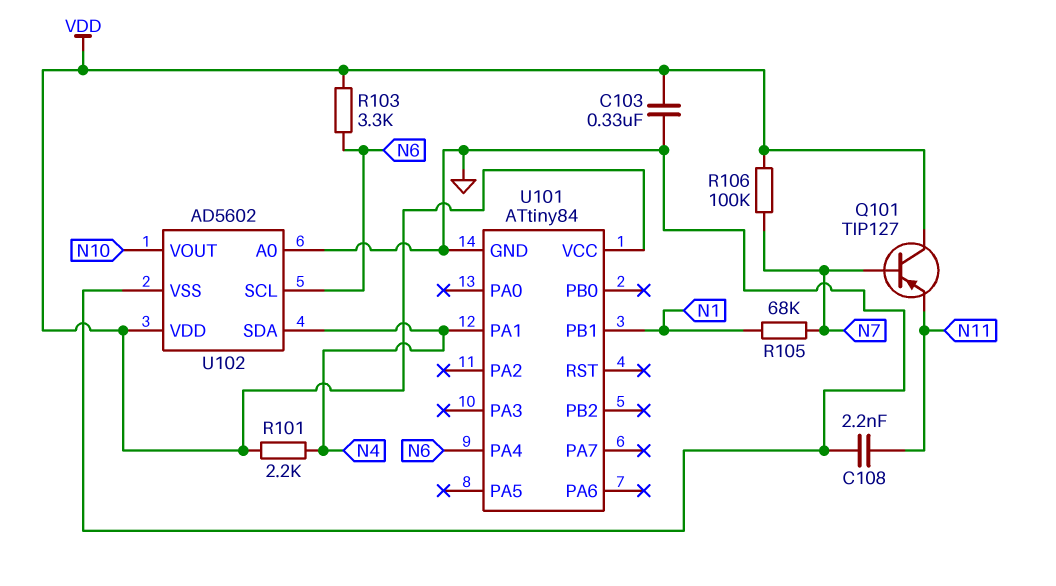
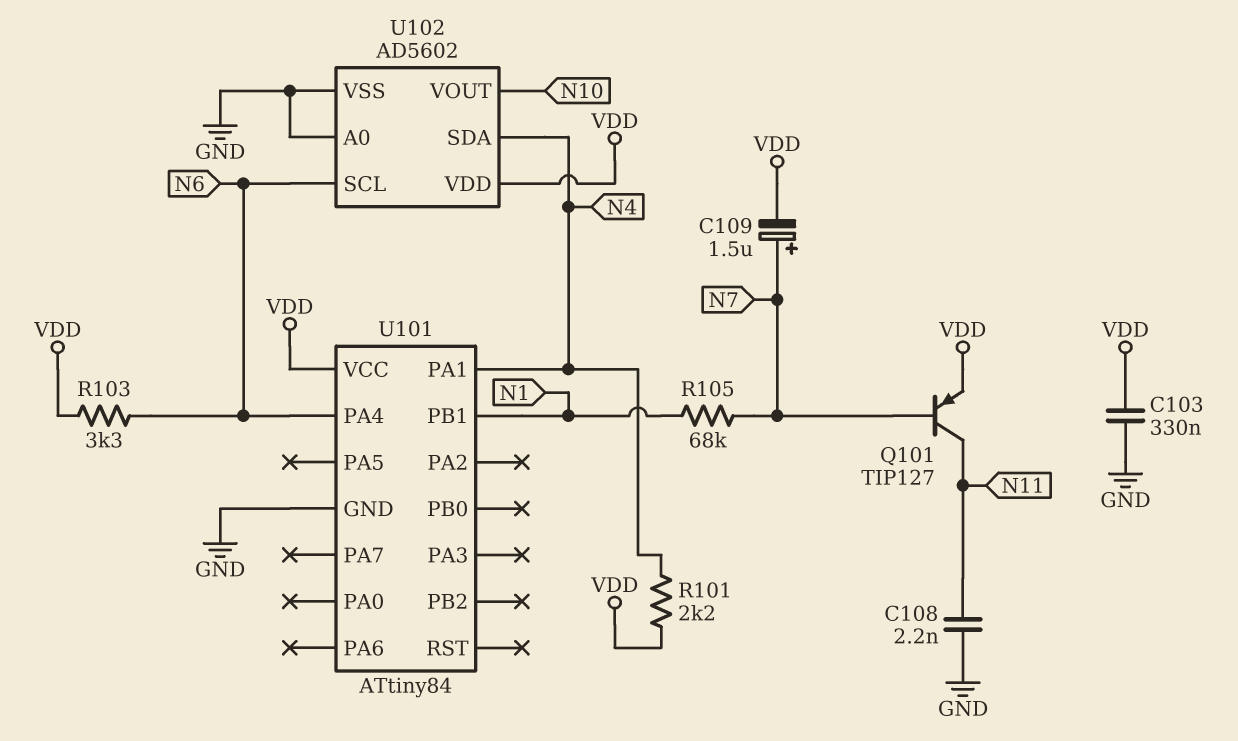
C109: none -> 1.5uF (plus N7, minus VDD)
Q101: PNP TIP127 (B N7, C VDD, E N11) -> PNP TIP127 (B N7, C N11, E VDD)
R106: 100k (N7, VDD) -> none

